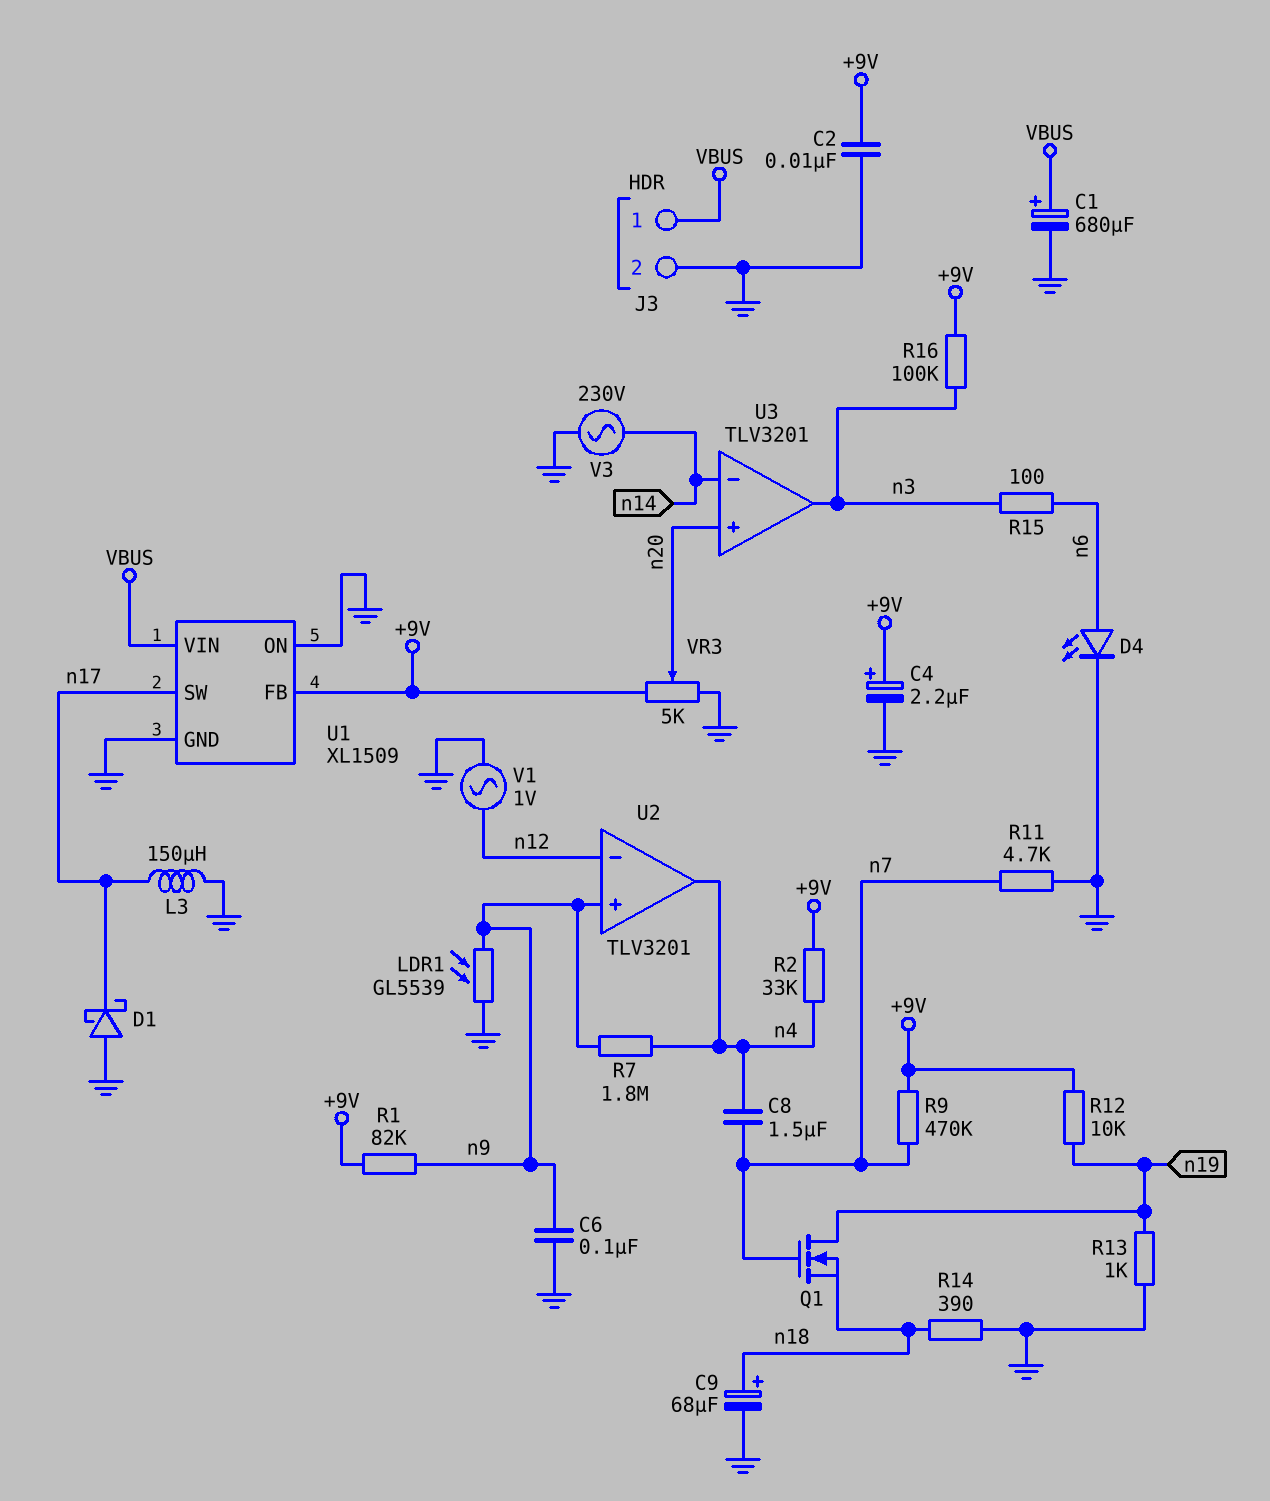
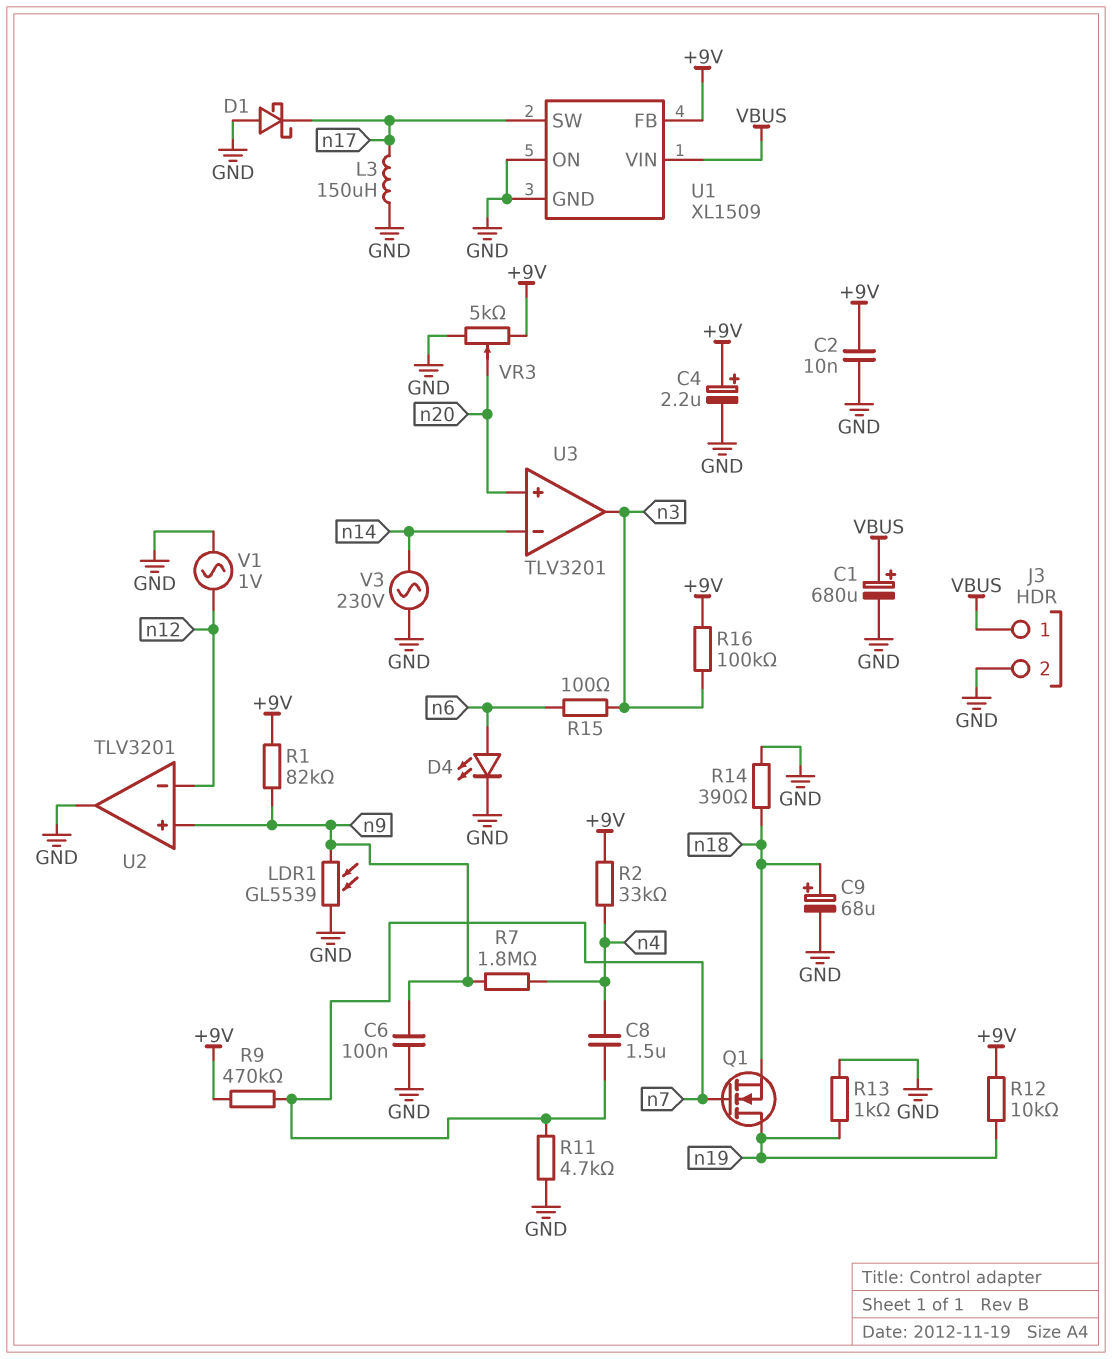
U2 pin out: n4 -> GND

